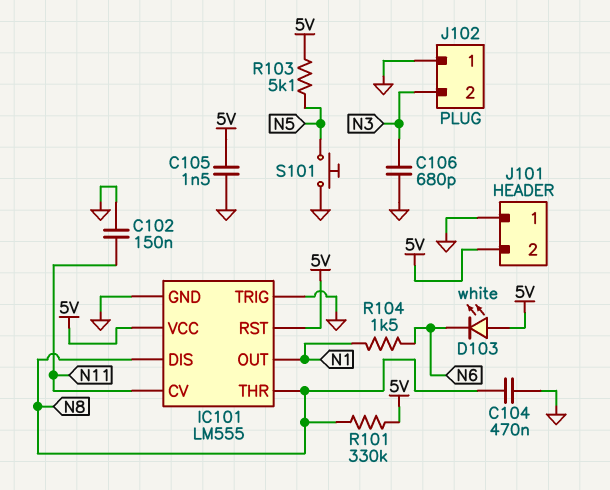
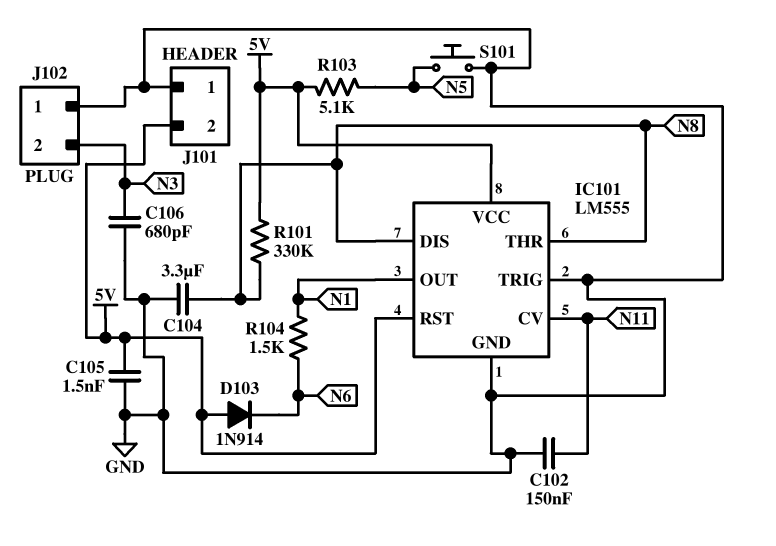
C104: 470nF (GND, N8) -> 3.3uF (GND, N8)
D103: LED white (A 5V, K N6) -> diode 1N914 (A 5V, K N6)

